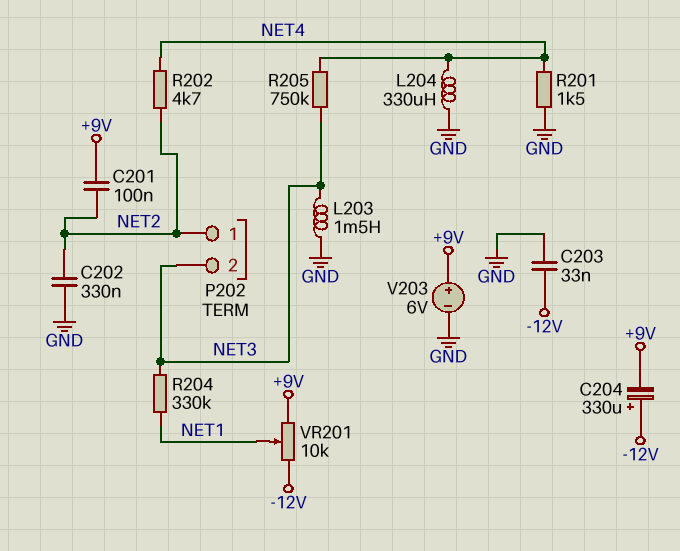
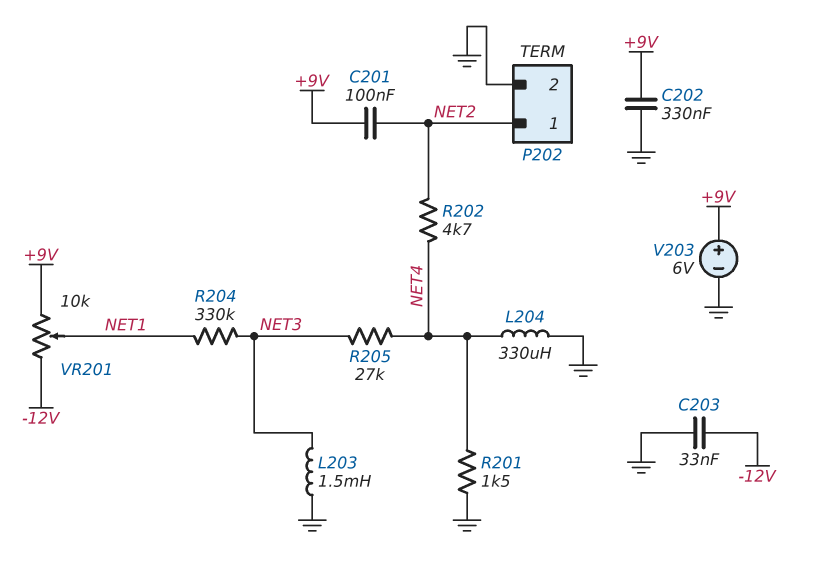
C202: 330nF (GND, NET2) -> 330nF (+9V, GND)
C204: 330uF (plus -12V, minus +9V) -> none
P202 pin 2: NET3 -> GND
R205: 750k (NET3, NET4) -> 27k (NET3, NET4)

